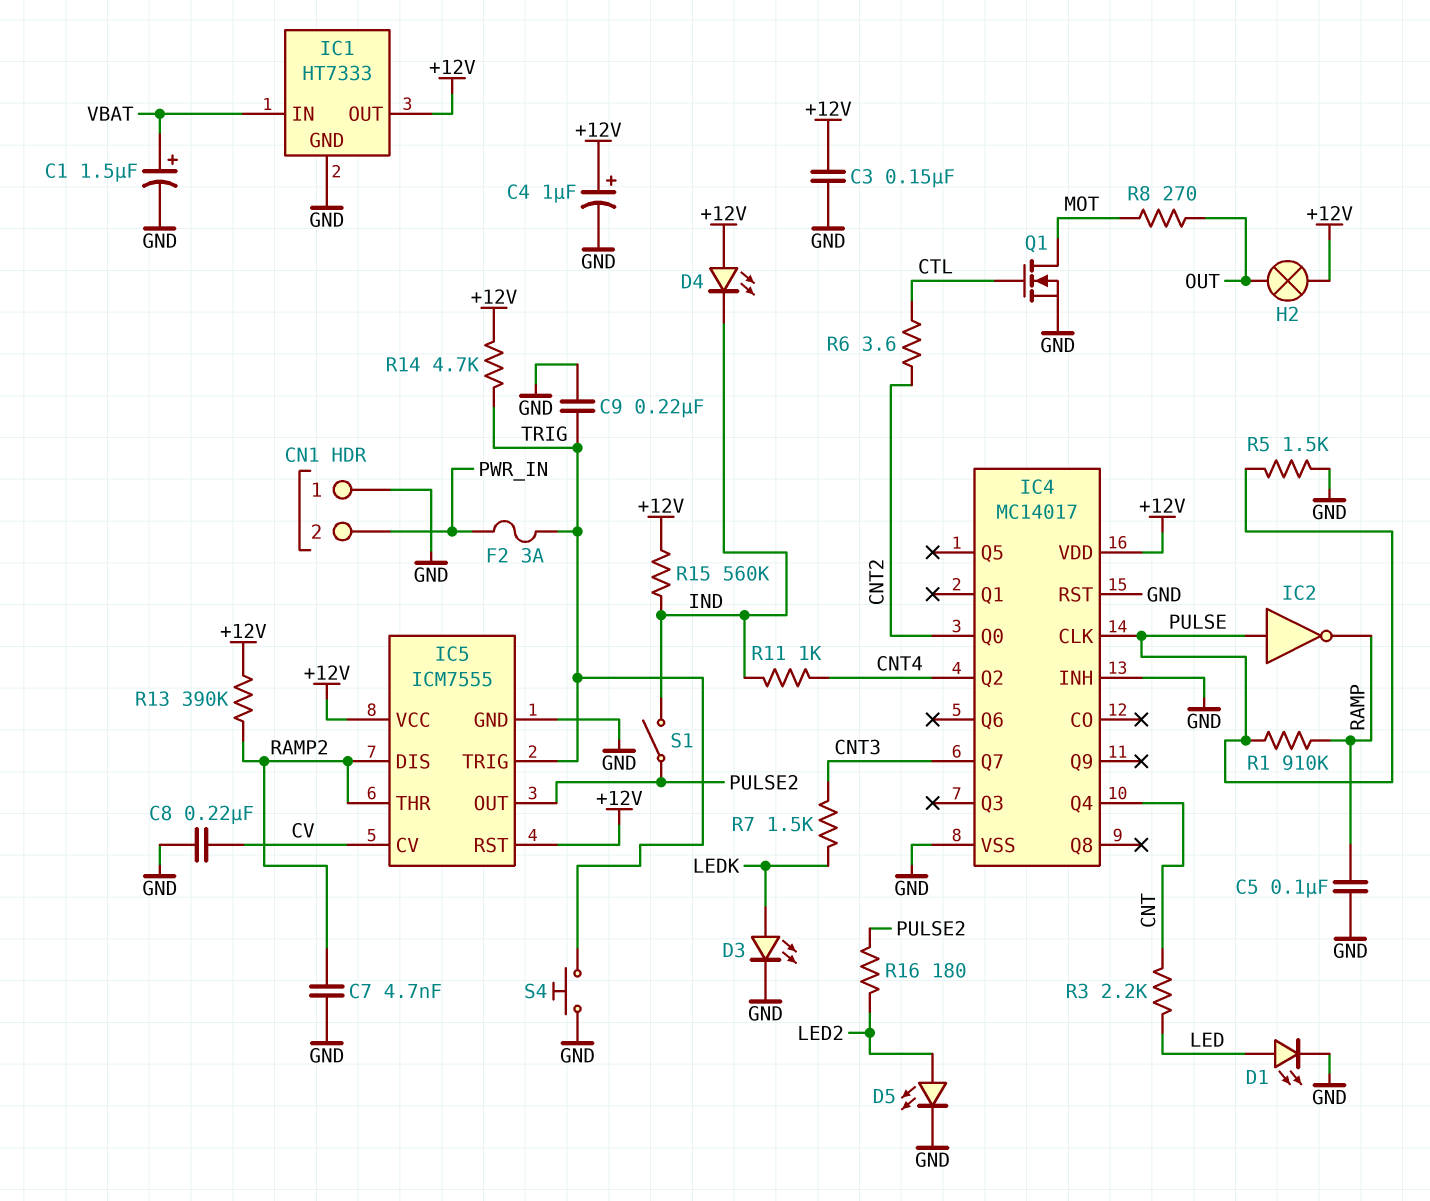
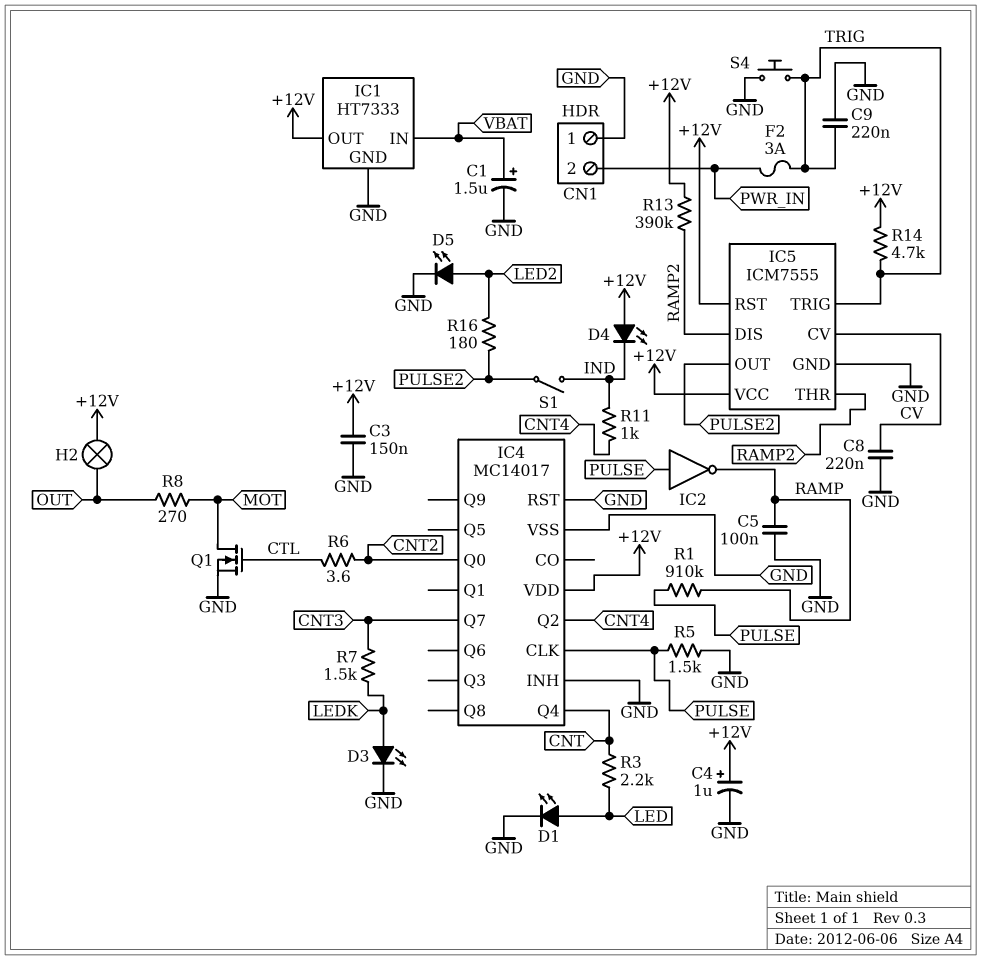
C7: 4.7nF (GND, RAMP2) -> none
R15: 560k (+12V, IND) -> none

